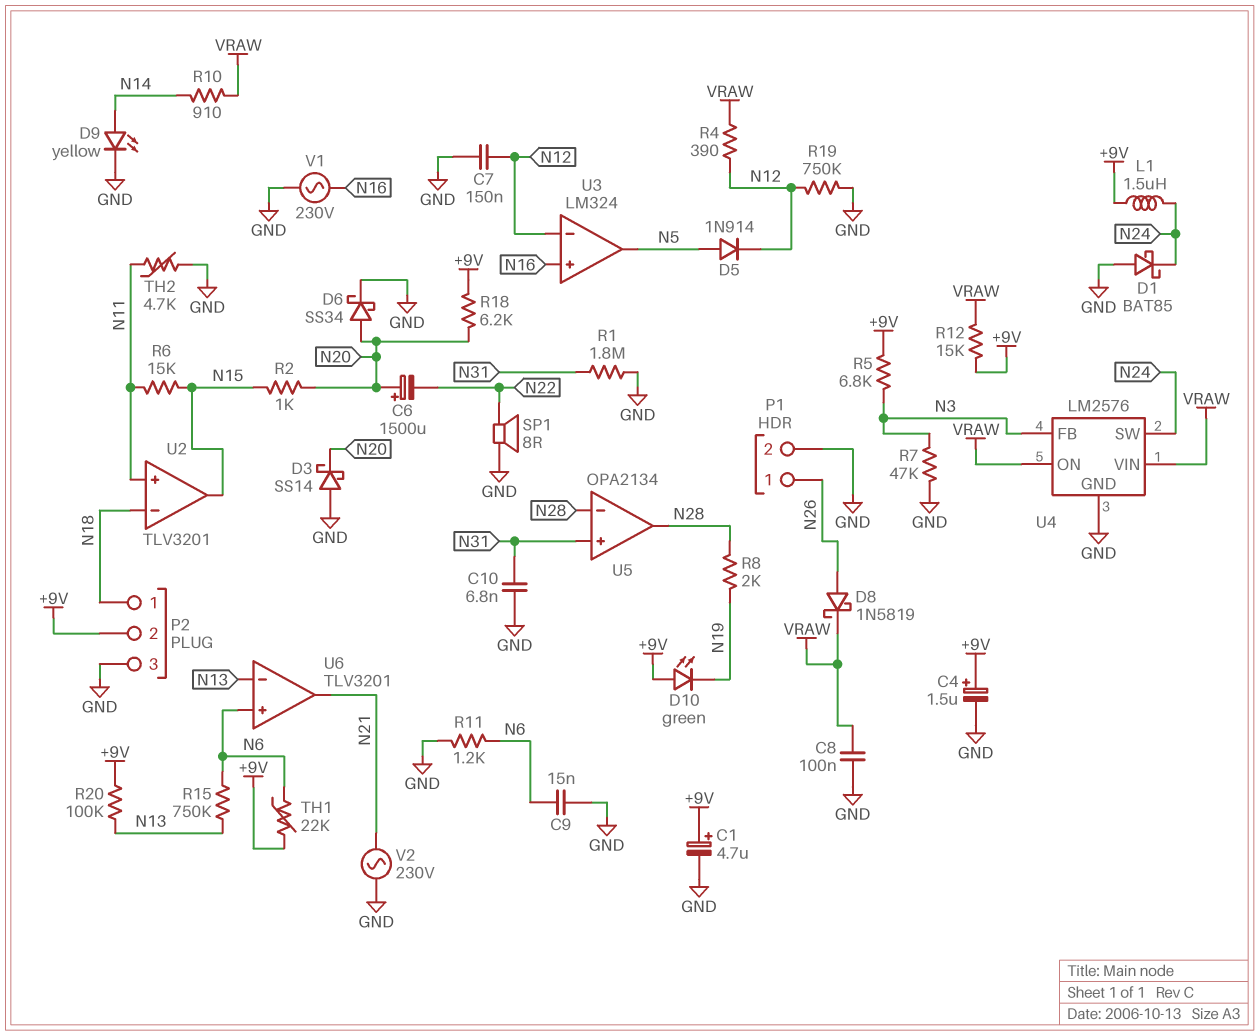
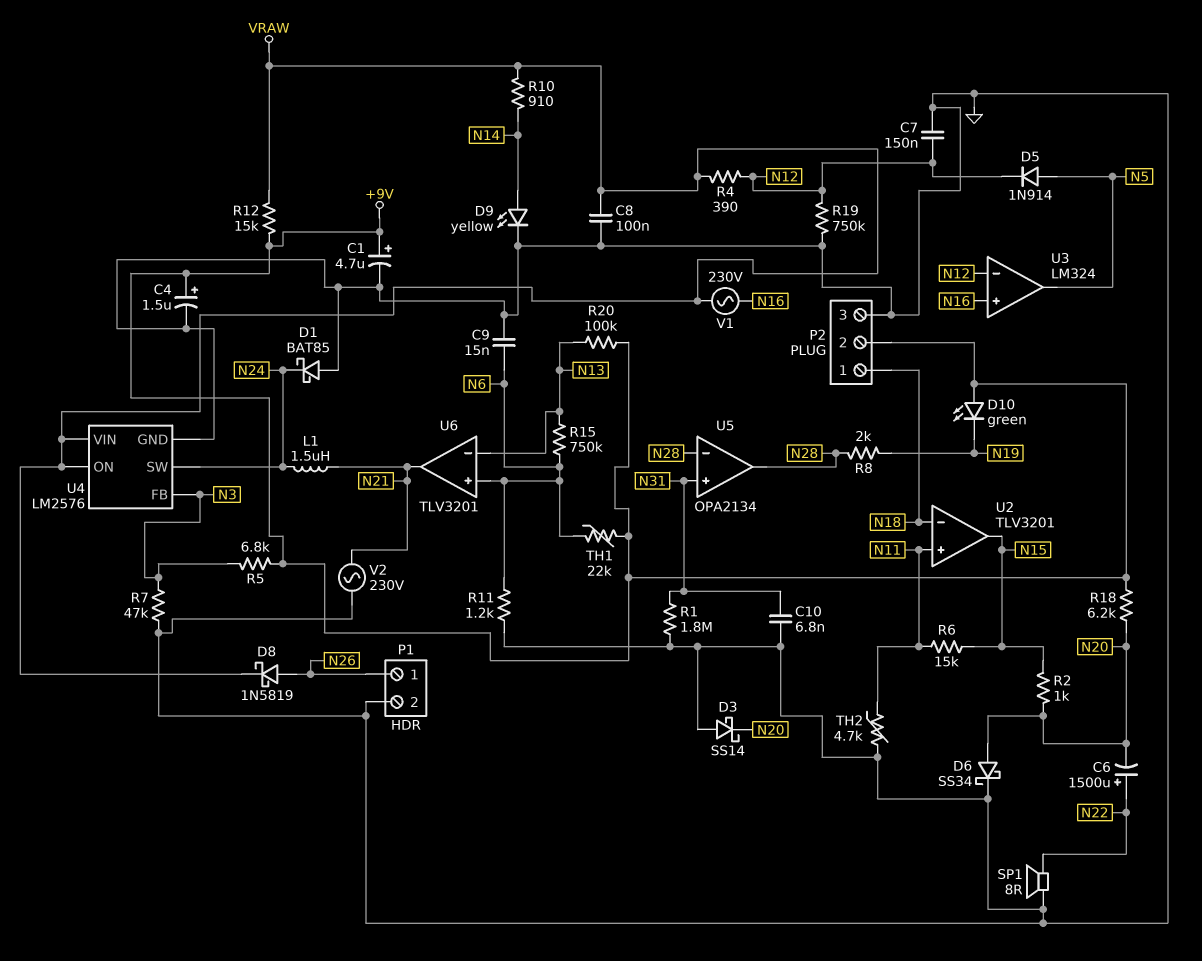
C6: 1500uF (plus N20, minus N22) -> 1500uF (plus N22, minus N20)
L1: 1.5uH (+9V, N24) -> 1.5uH (N21, N24)
V1: AC 230V (GND, N16) -> AC 230V (N16, VRAW)

